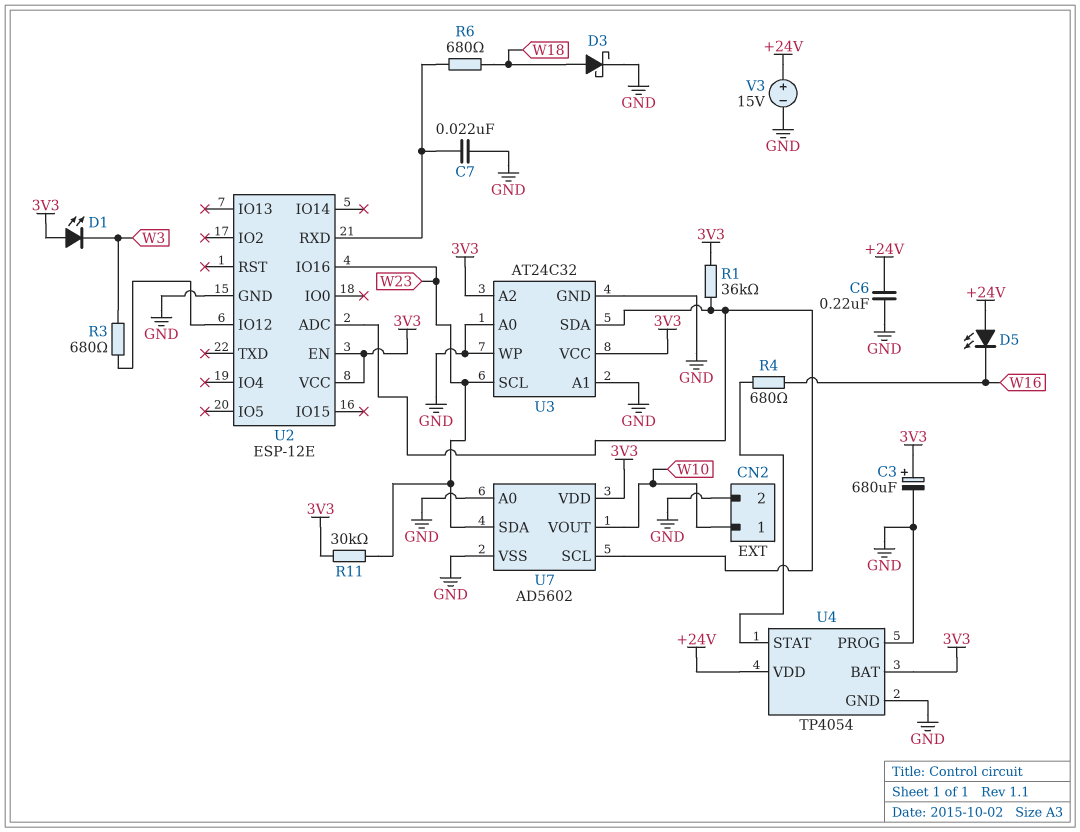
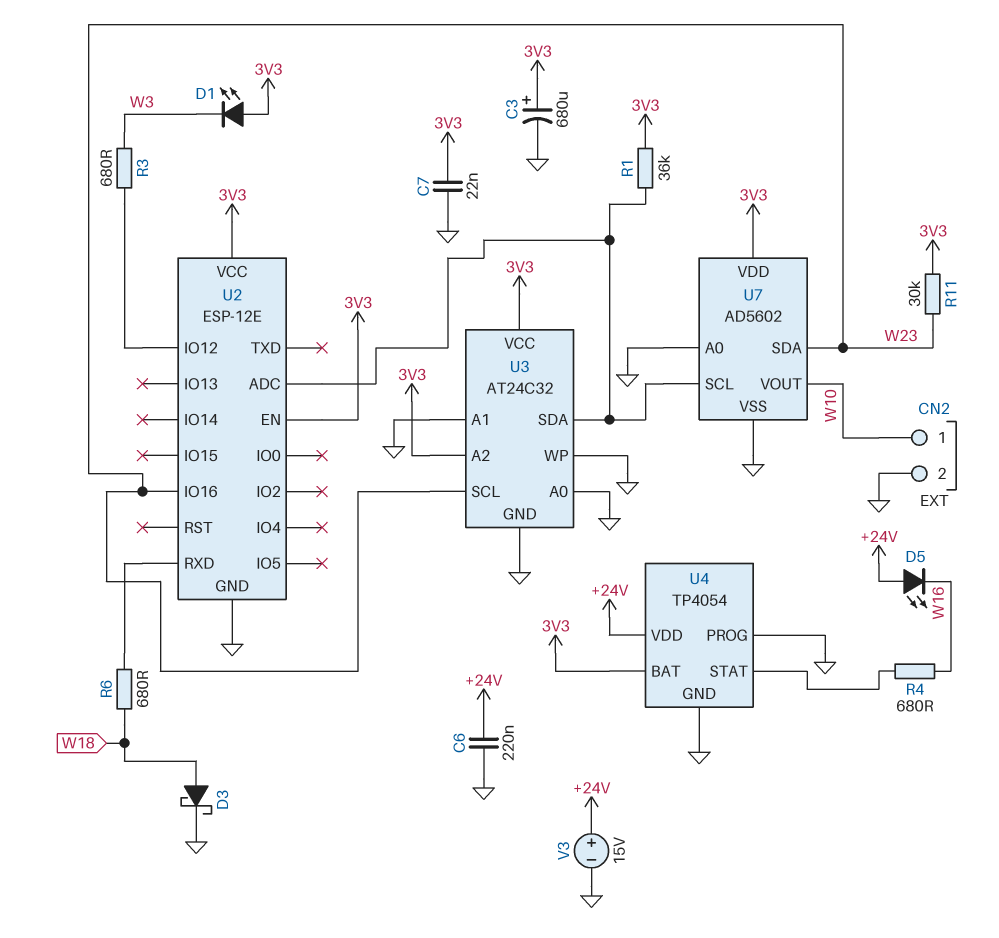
C7: 22nF (GND, U2/RXD) -> 22nF (3V3, GND)

